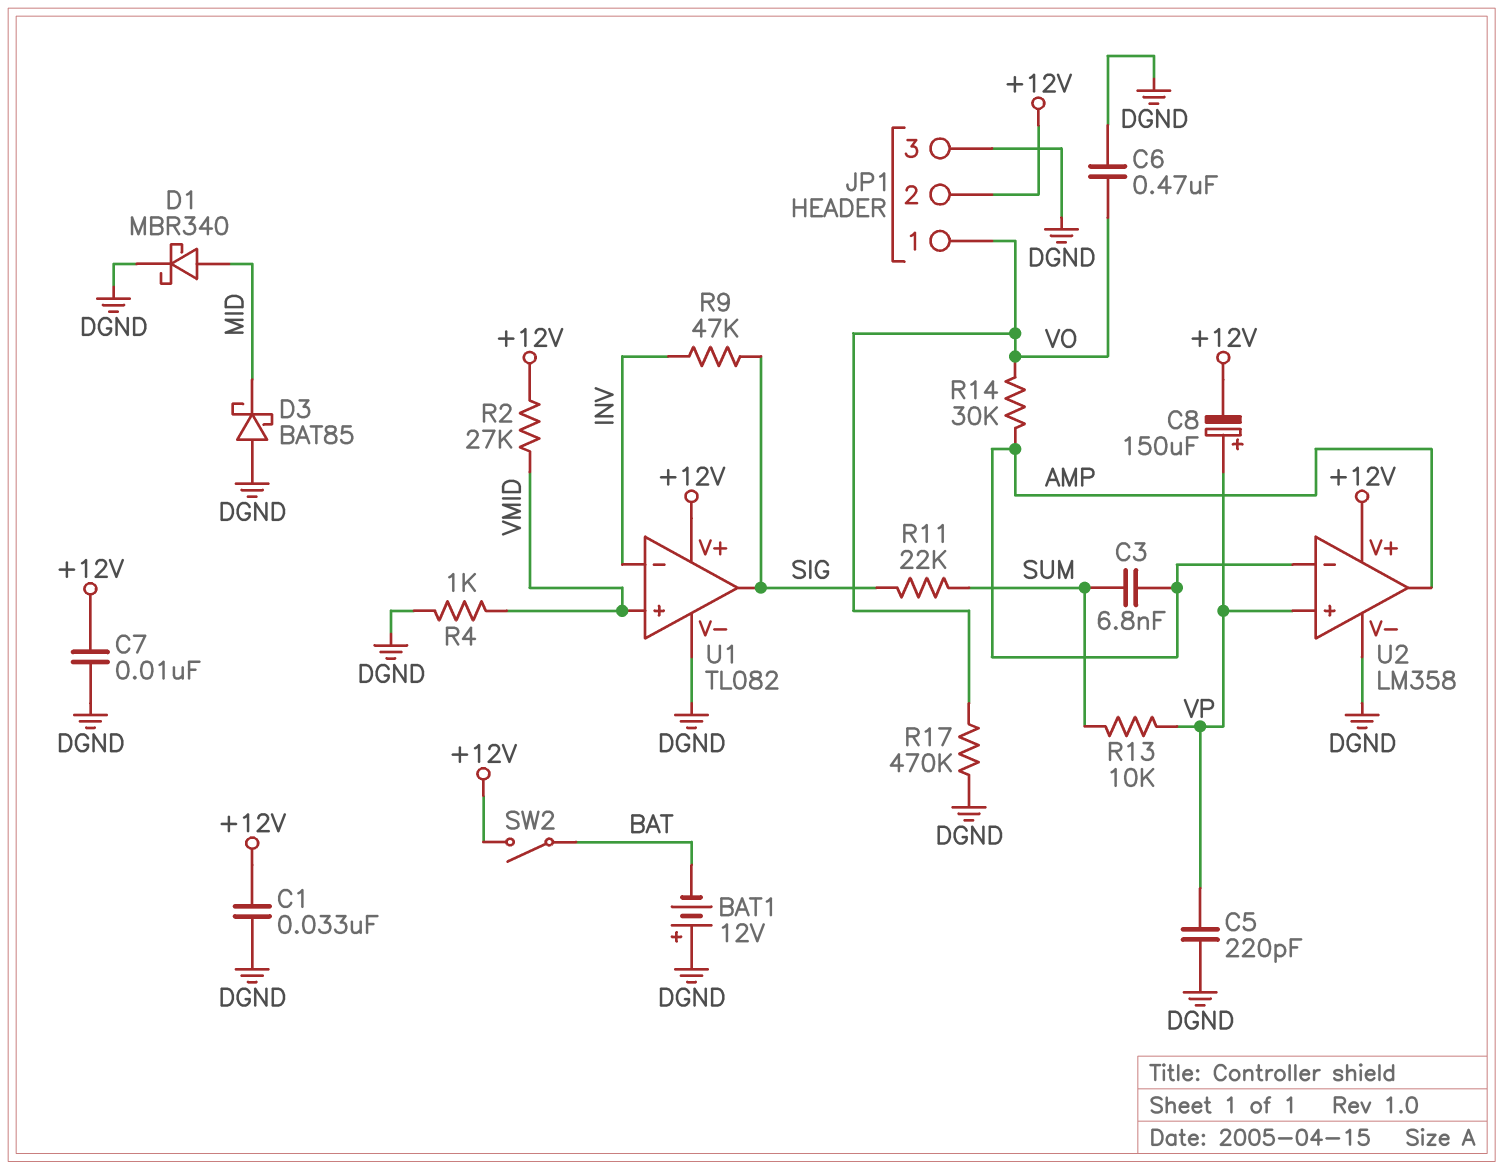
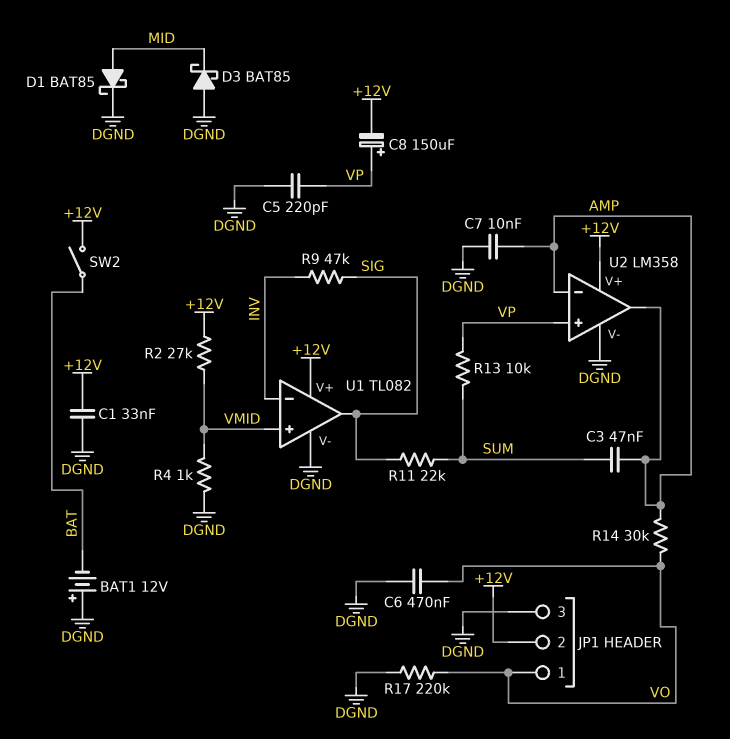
C3: 6.8nF (AMP, SUM) -> 47nF (AMP, SUM)
C7: 10nF (+12V, DGND) -> 10nF (AMP, DGND)
D1: schottky MBR340 (A MID, K DGND) -> schottky BAT85 (A MID, K DGND)
R17: 470k (DGND, VO) -> 220k (DGND, VO)

